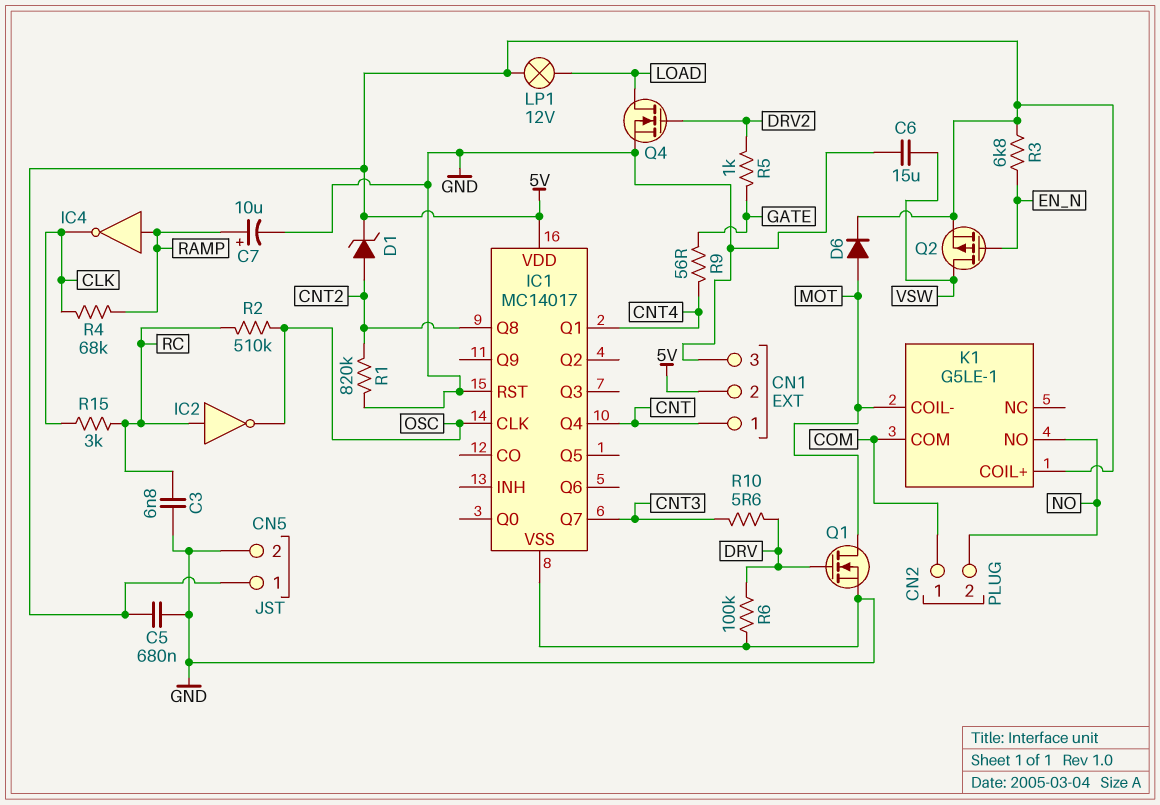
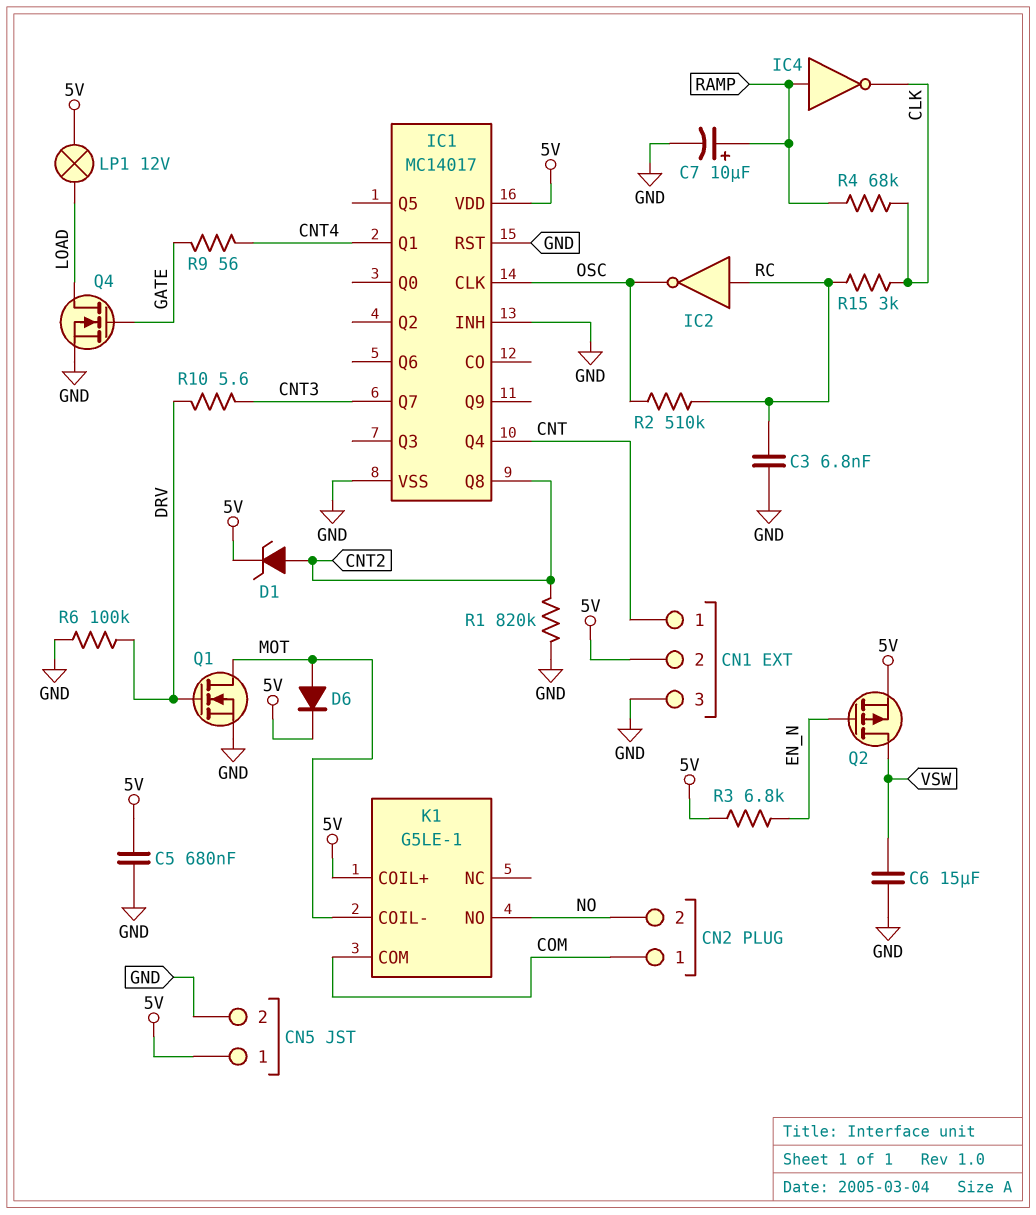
IC1 pin INH: none -> GND
Q4: NMOS (G DRV2, D LOAD, S GND) -> NMOS (G GATE, D LOAD, S GND)
R5: 1k (DRV2, GATE) -> none

